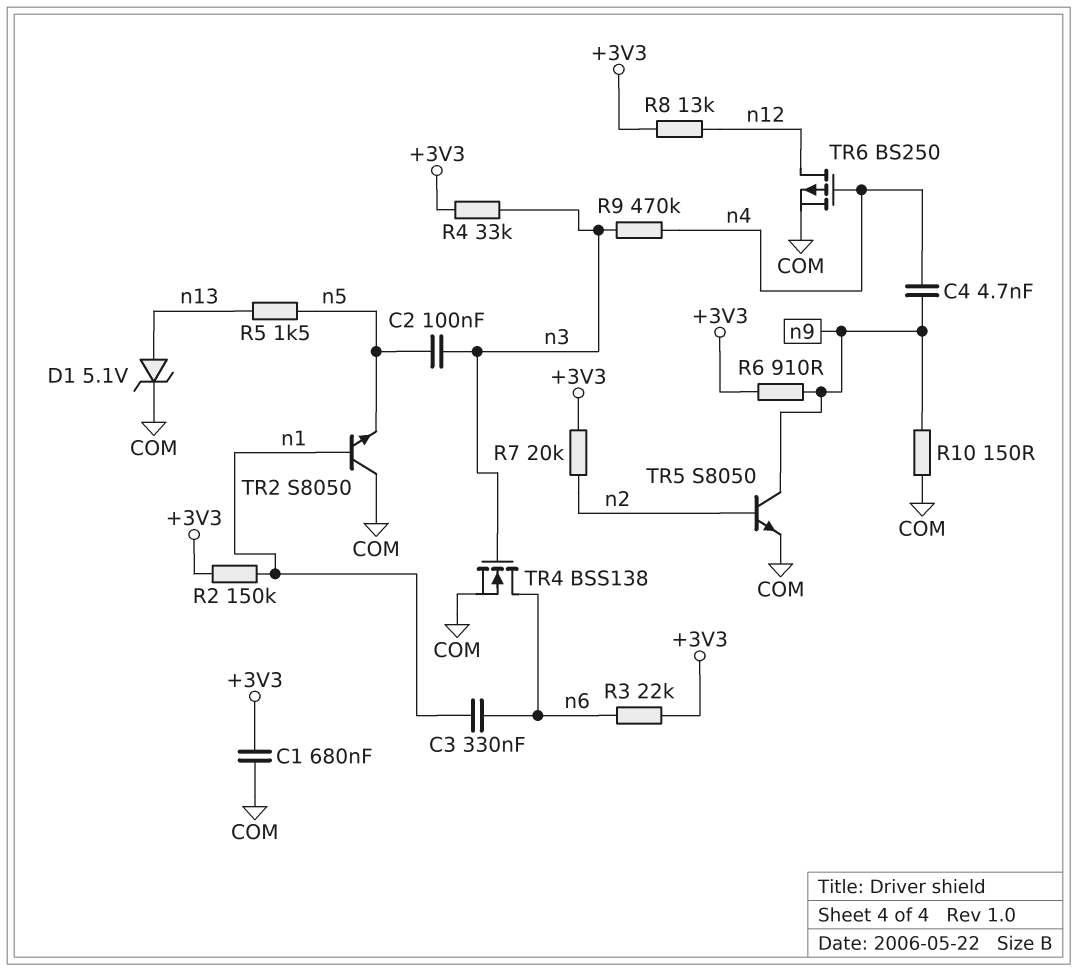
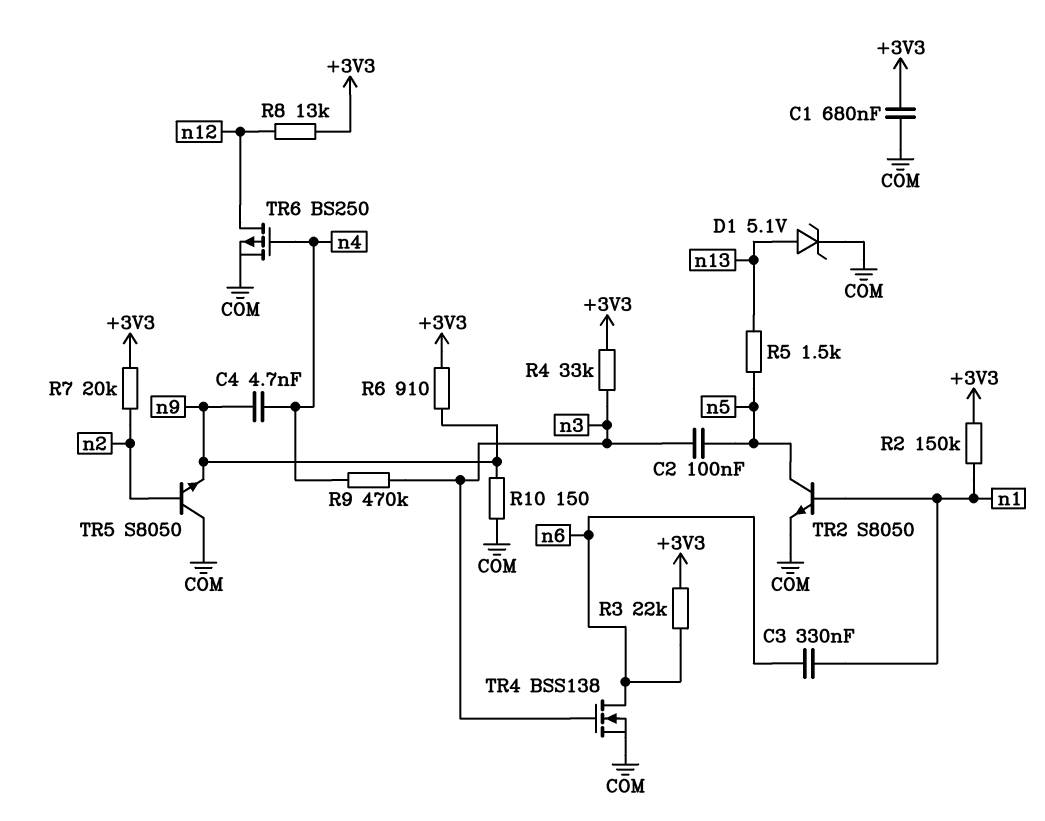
TR2: NPN S8050 (B n1, C COM, E n5) -> NPN S8050 (B n1, C n5, E COM)
TR5: NPN S8050 (B n2, C n9, E COM) -> NPN S8050 (B n2, C COM, E n9)

